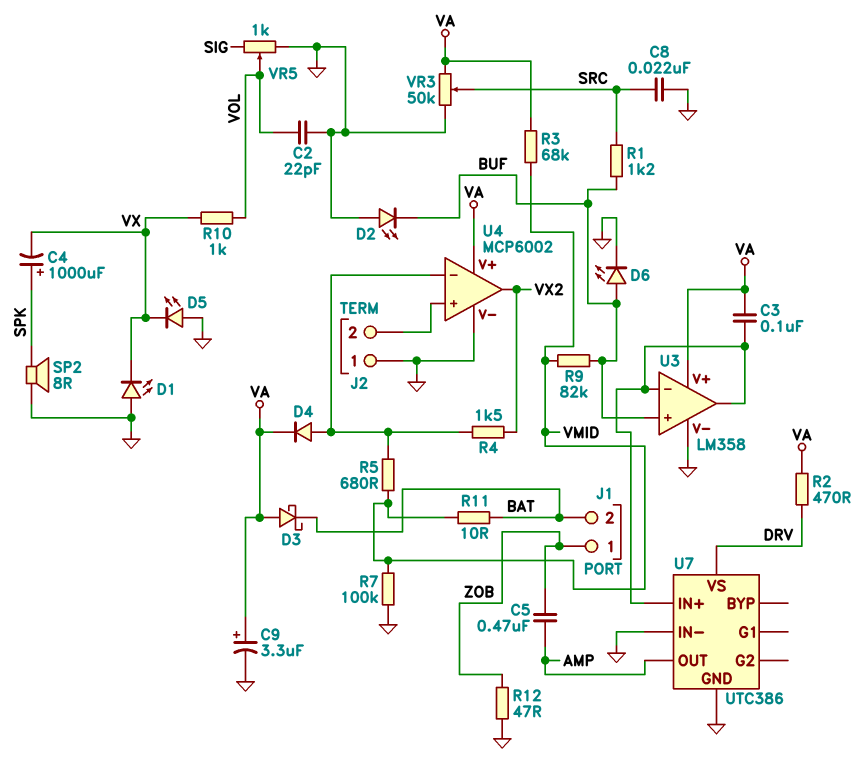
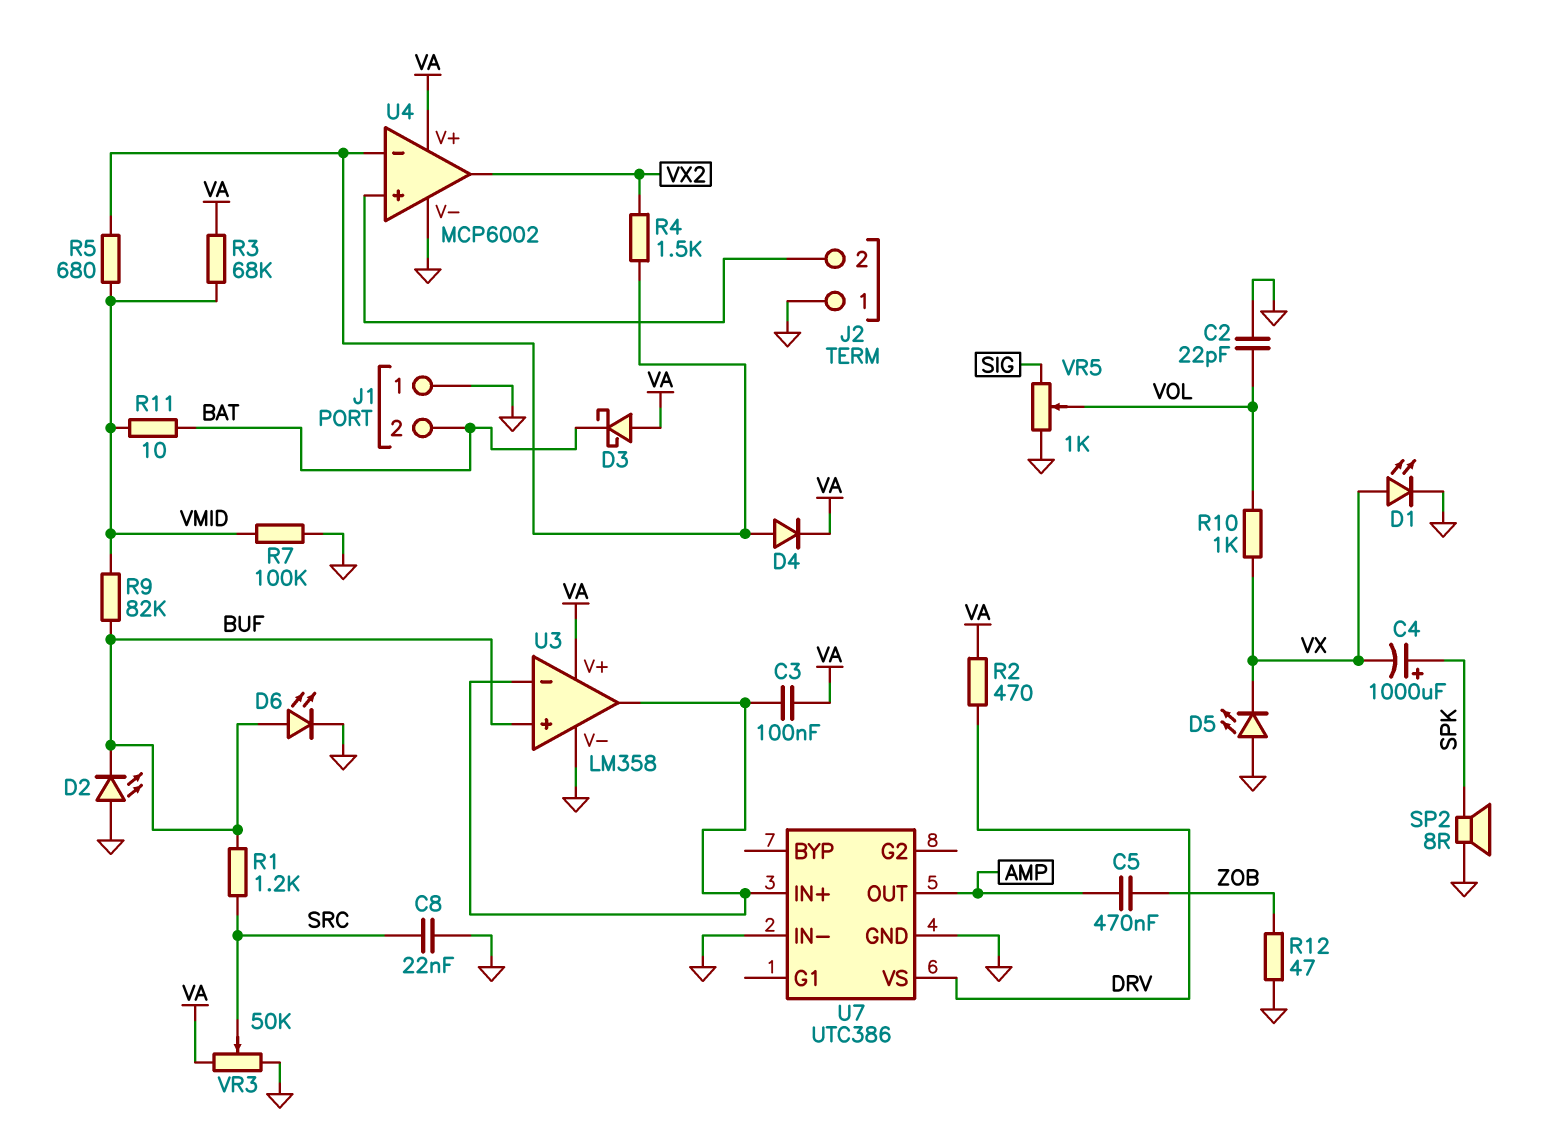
C9: 3.3uF (plus VA, minus GND) -> none
D1: LED (A GND, K VX) -> LED (A VX, K GND)
J1 pin 1: ZOB -> GND

